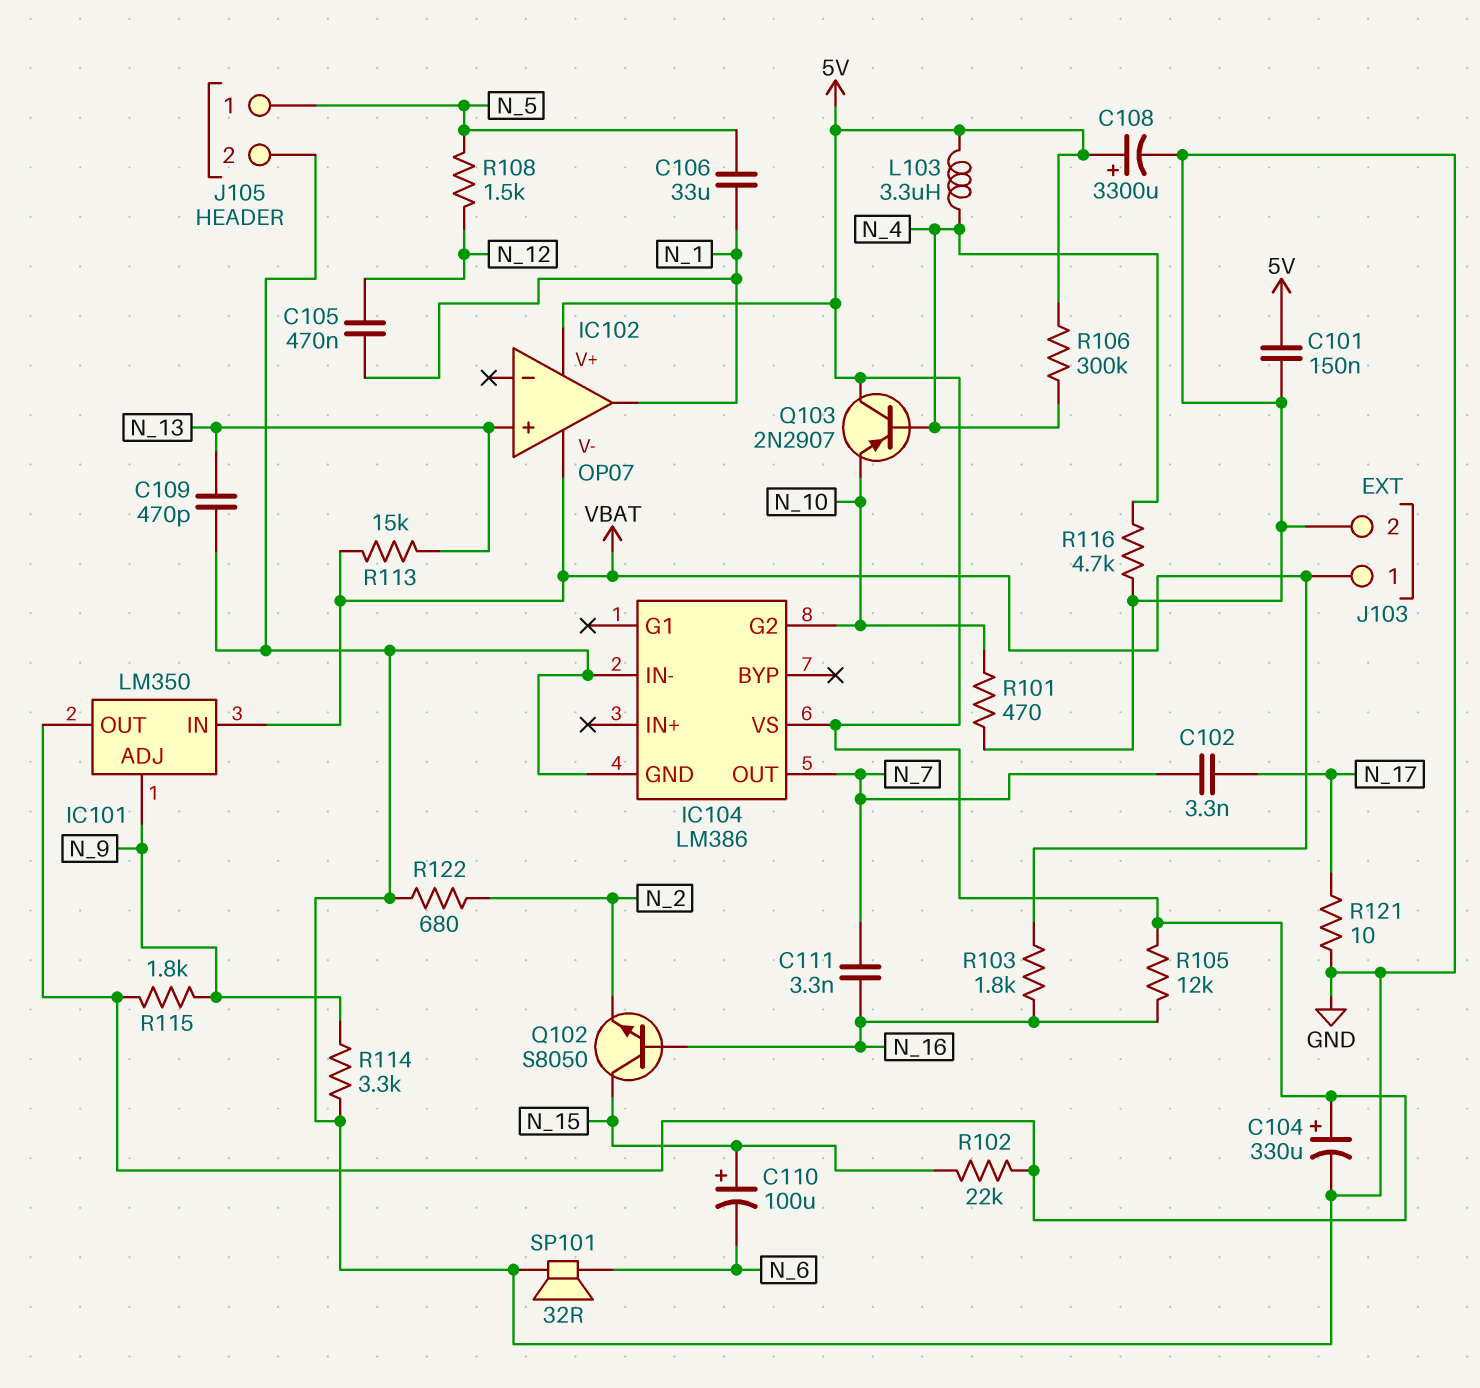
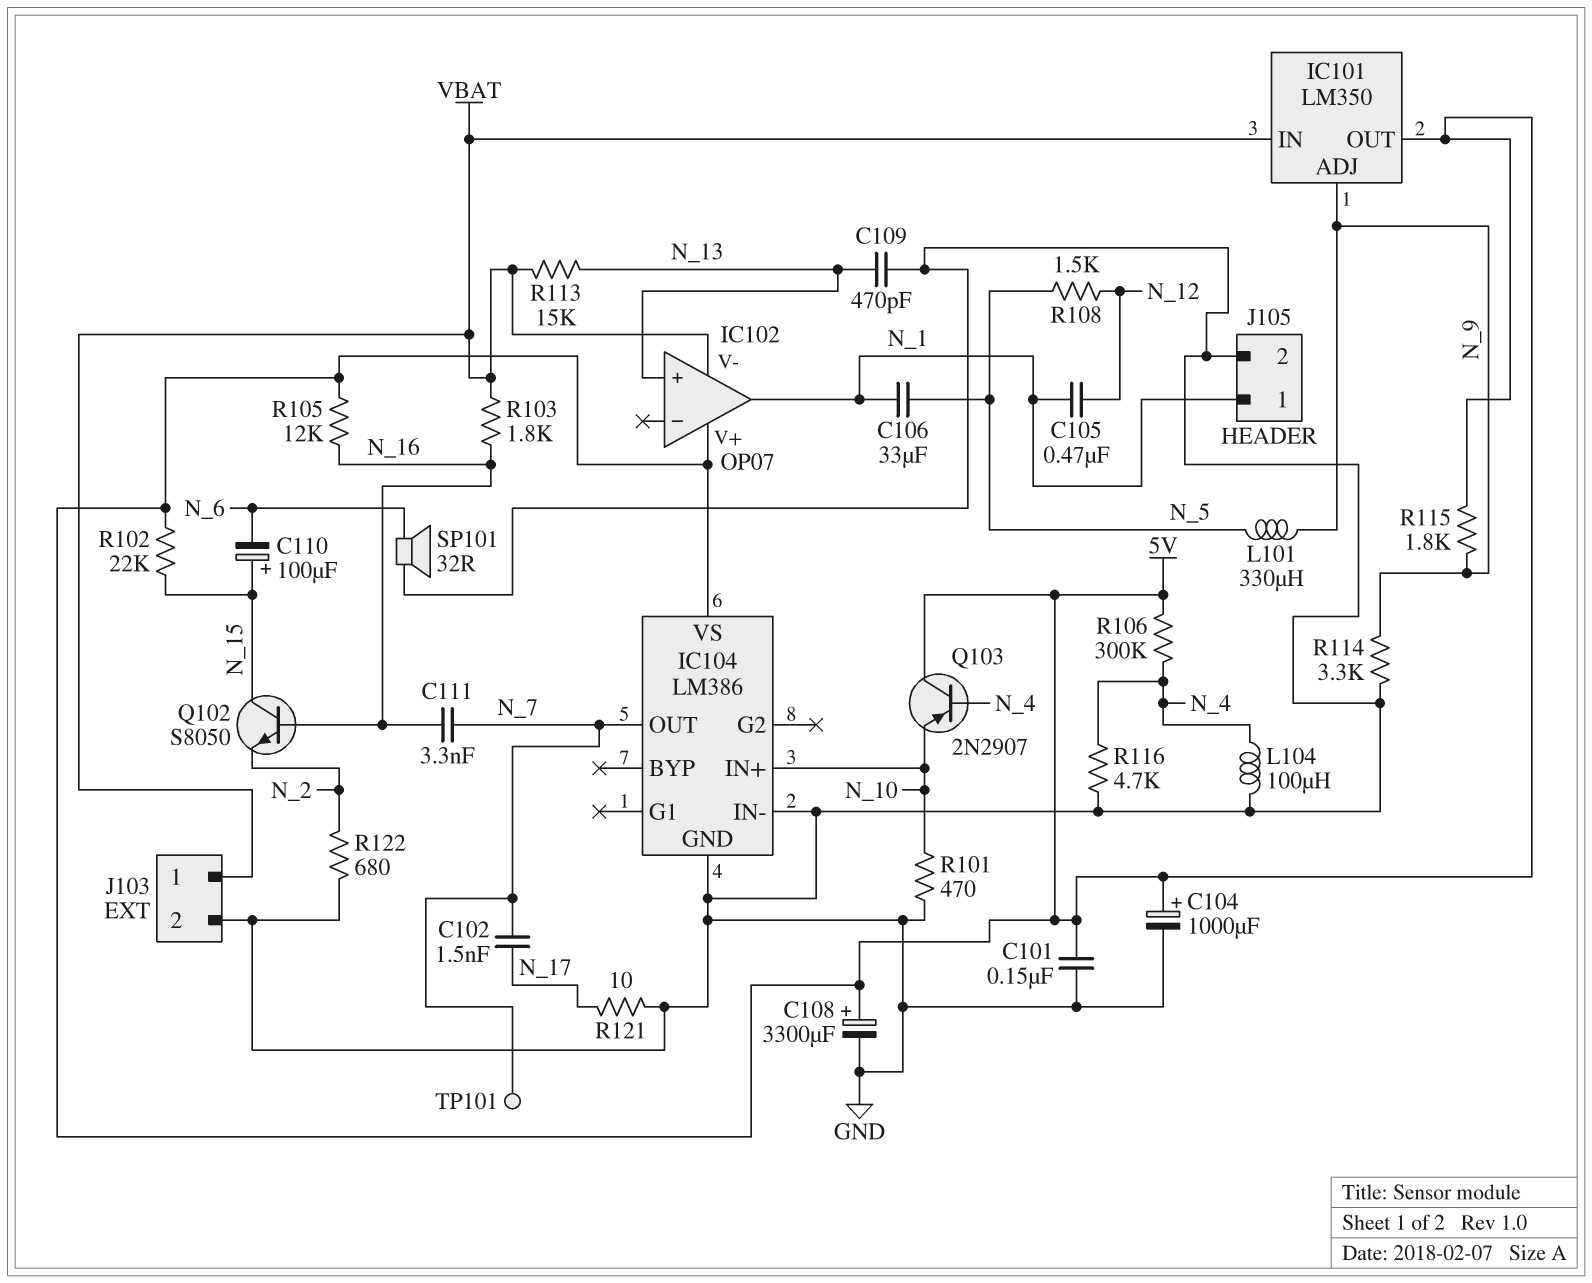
C102: 3.3nF (N_7, N_17) -> 1.5nF (N_7, N_17)
C104: 330uF (plus 5V, minus GND) -> 1000uF (plus 5V, minus GND)
IC104 pin G2: N_10 -> none
IC104 pin IN+: none -> N_10
J105 pin 1: N_5 -> N_1
L101: none -> 330uH (N_5, N_9)
L103: 3.3uH (5V, N_4) -> none
L104: none -> 100uH (GND, N_4)
TP101: none -> test point (N_7)

